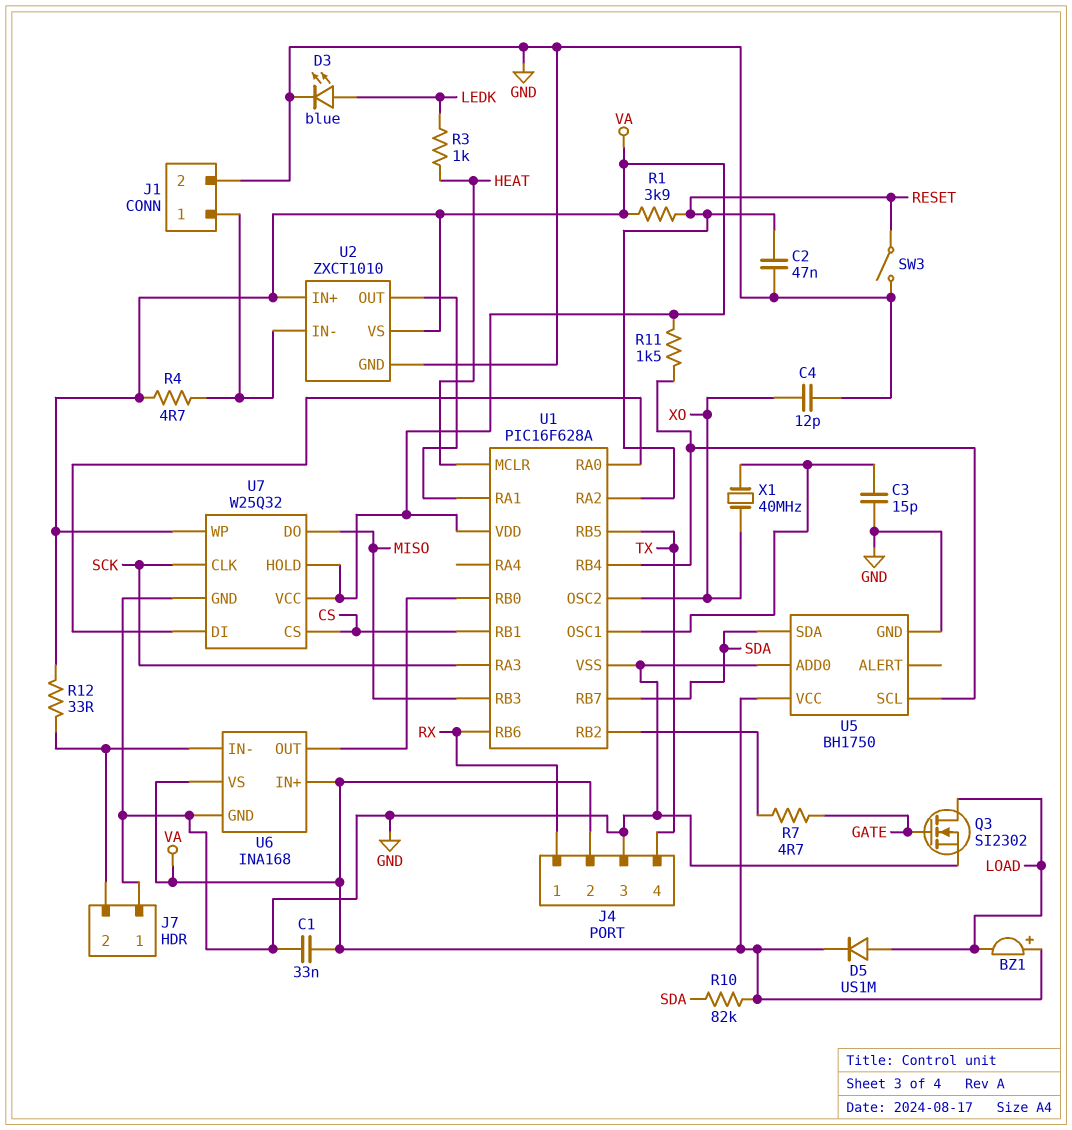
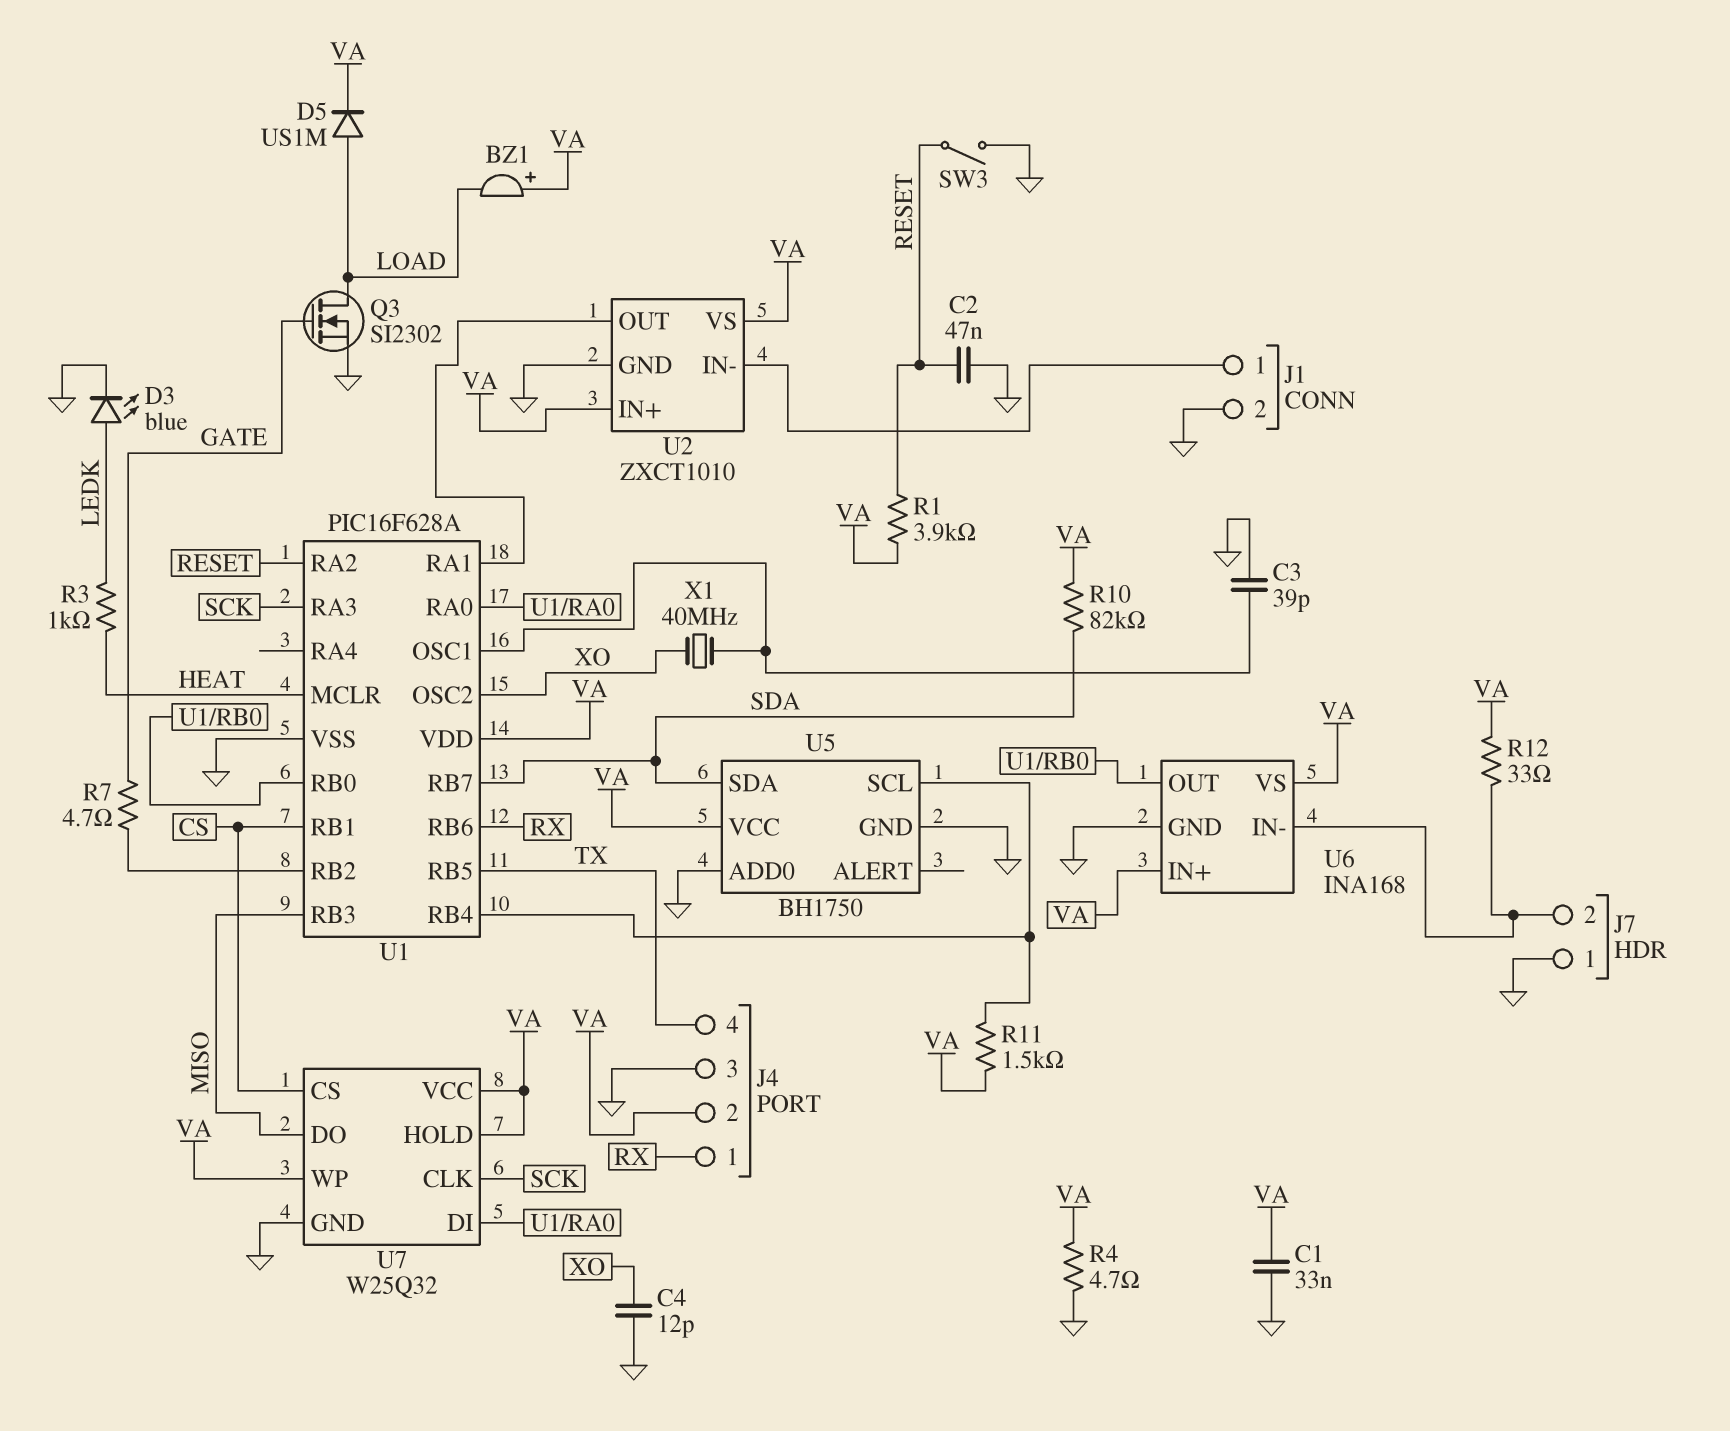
C3: 15pF (GND, U1/OSC1) -> 39pF (GND, U1/OSC1)
R4: 4.7 (J1/1, VA) -> 4.7 (GND, VA)

